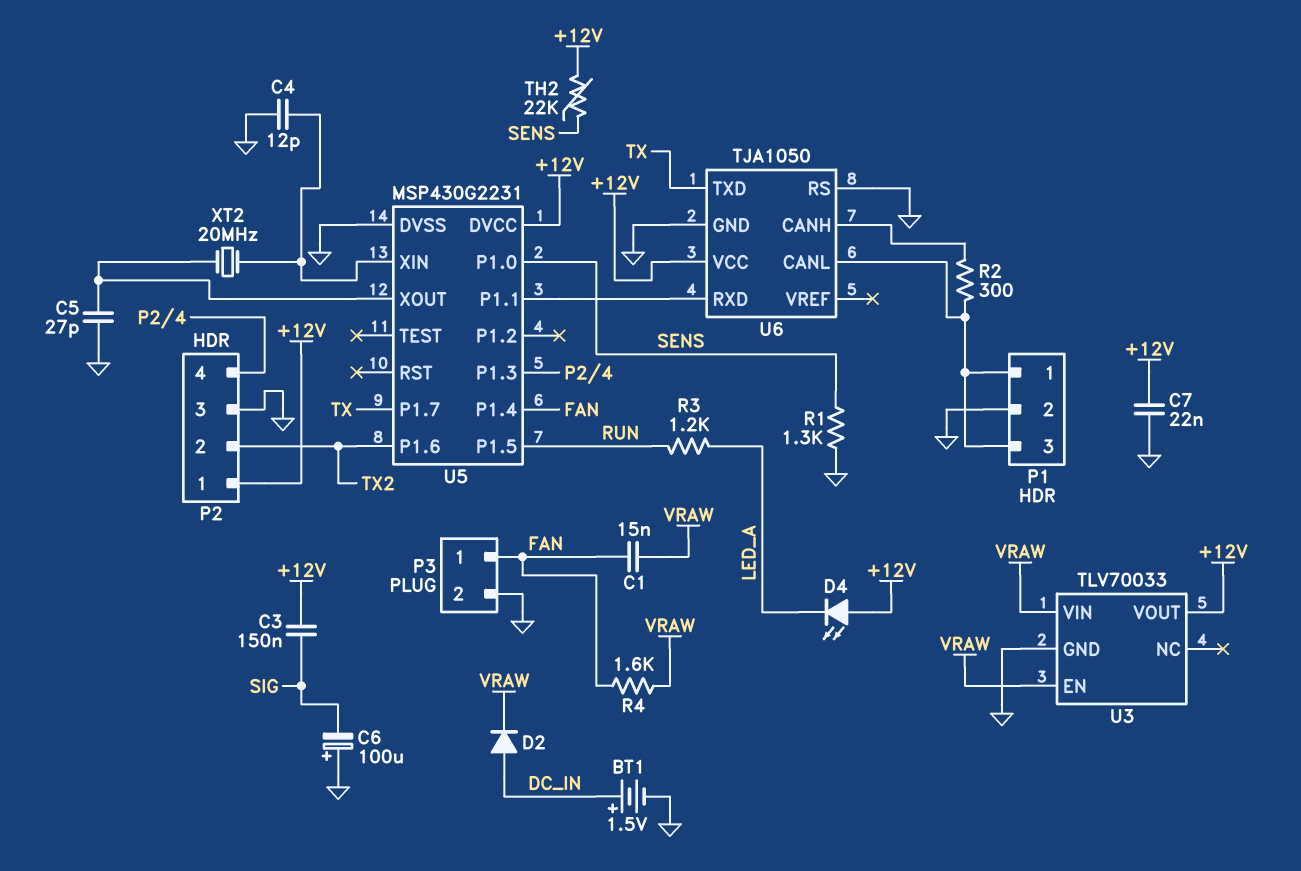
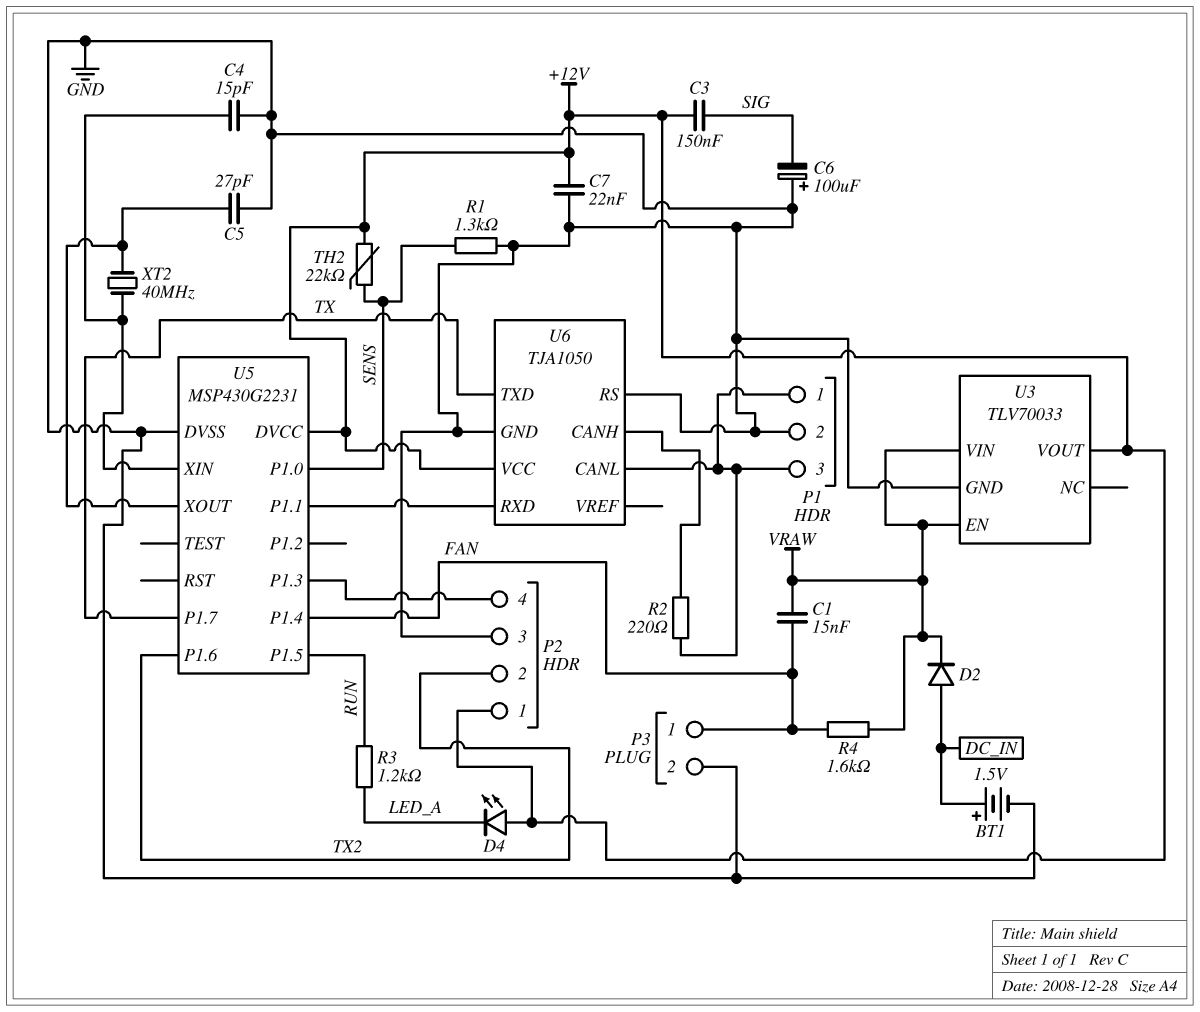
C4: 12pF (GND, U5/XIN) -> 15pF (GND, U5/XIN)
R2: 300 (P1/1, U6/CANH) -> 220 (P1/1, U6/CANH)
XT2: 20MHz (U5/XIN, U5/XOUT) -> 40MHz (U5/XIN, U5/XOUT)

